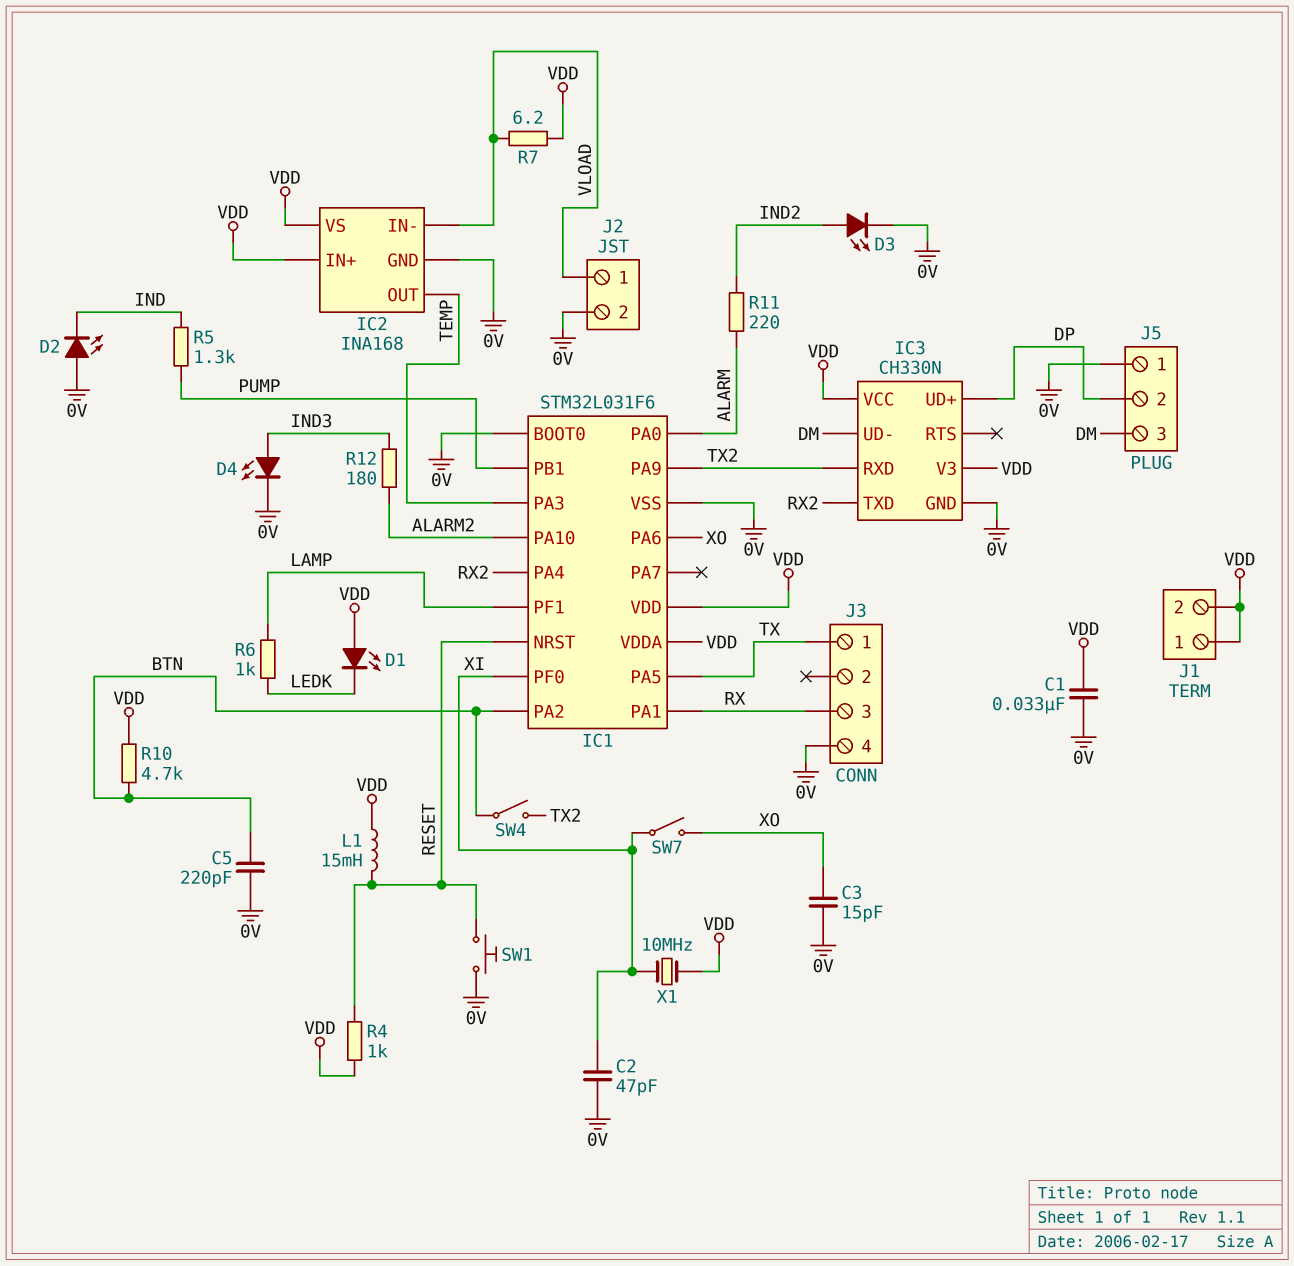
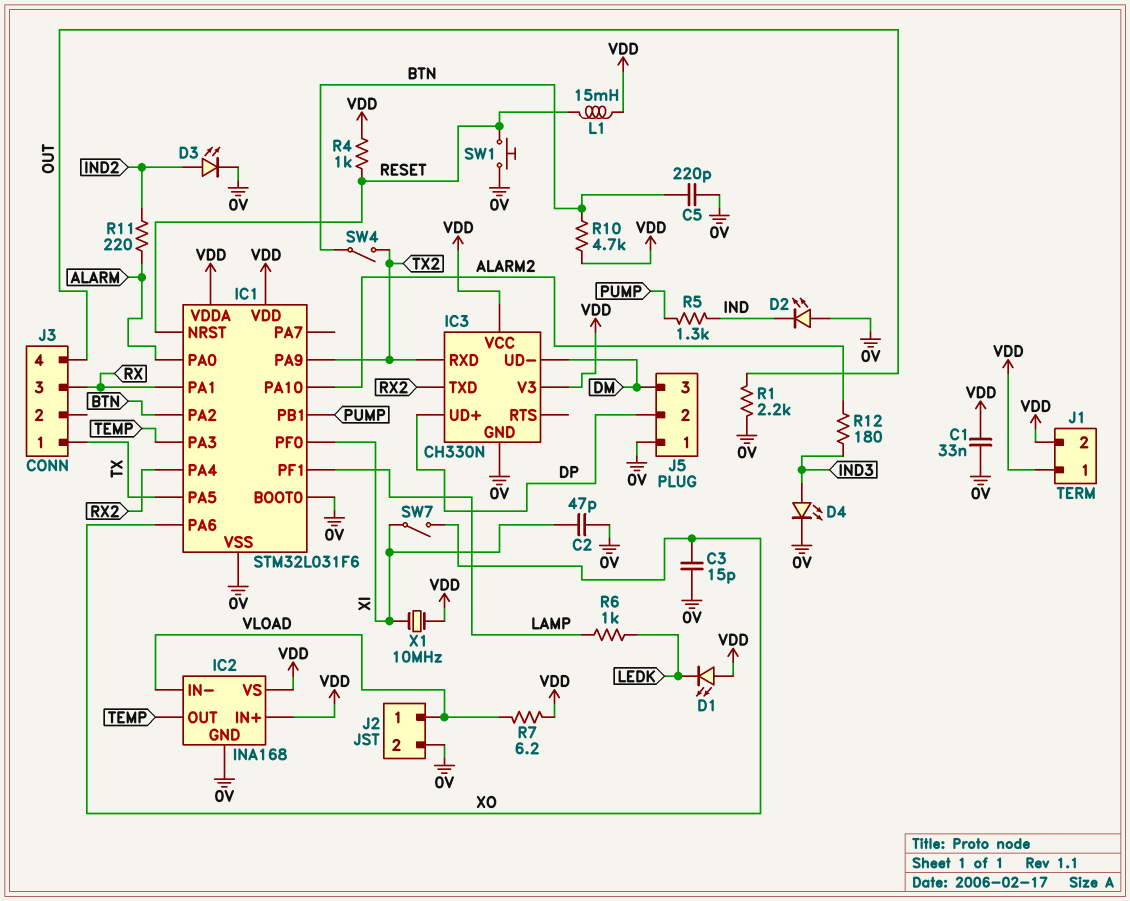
J3 pin 4: 0V -> OUT
R1: none -> 2.2k (0V, OUT)

